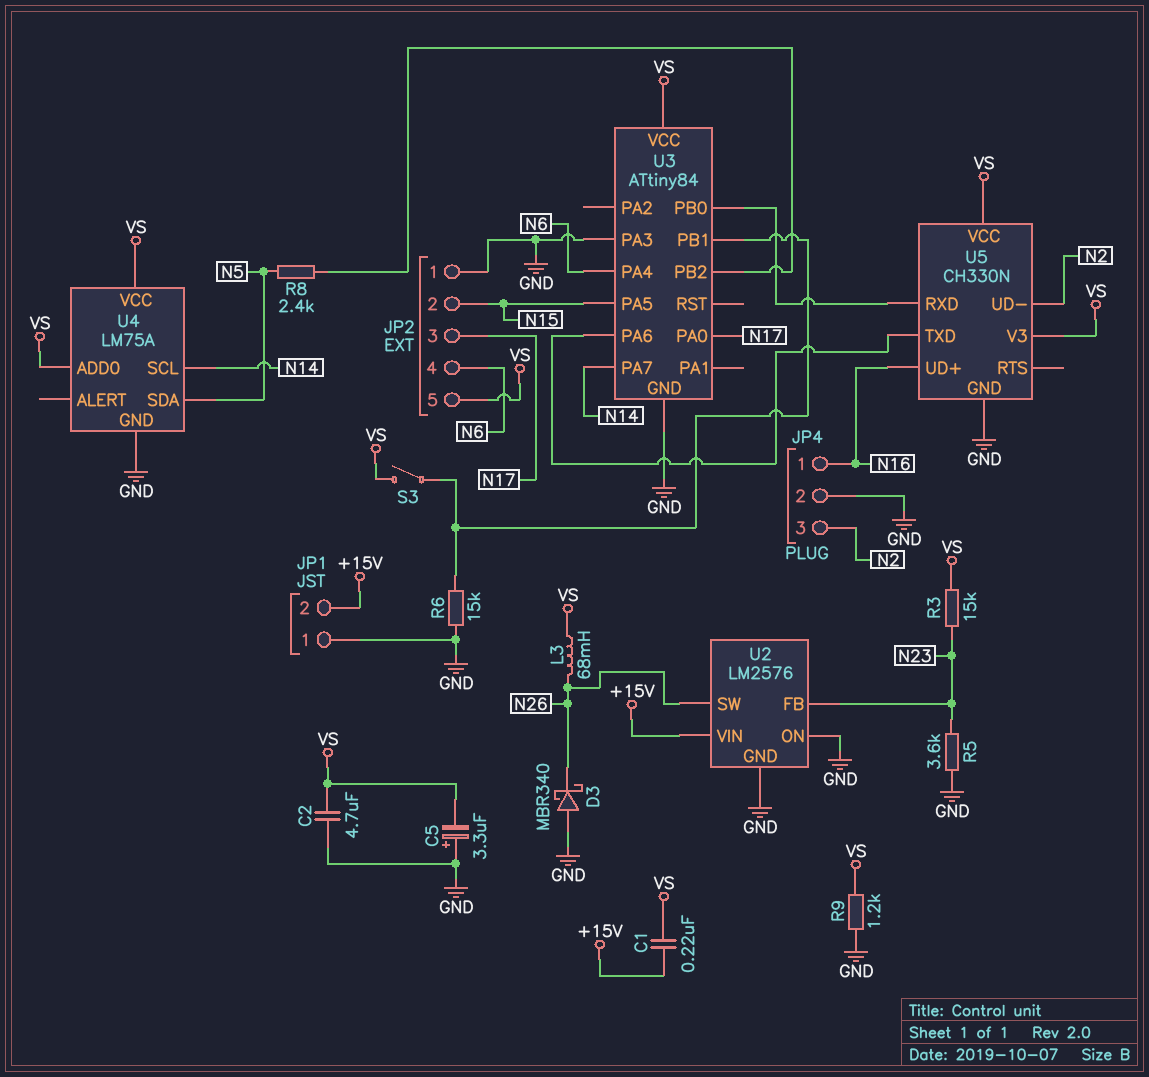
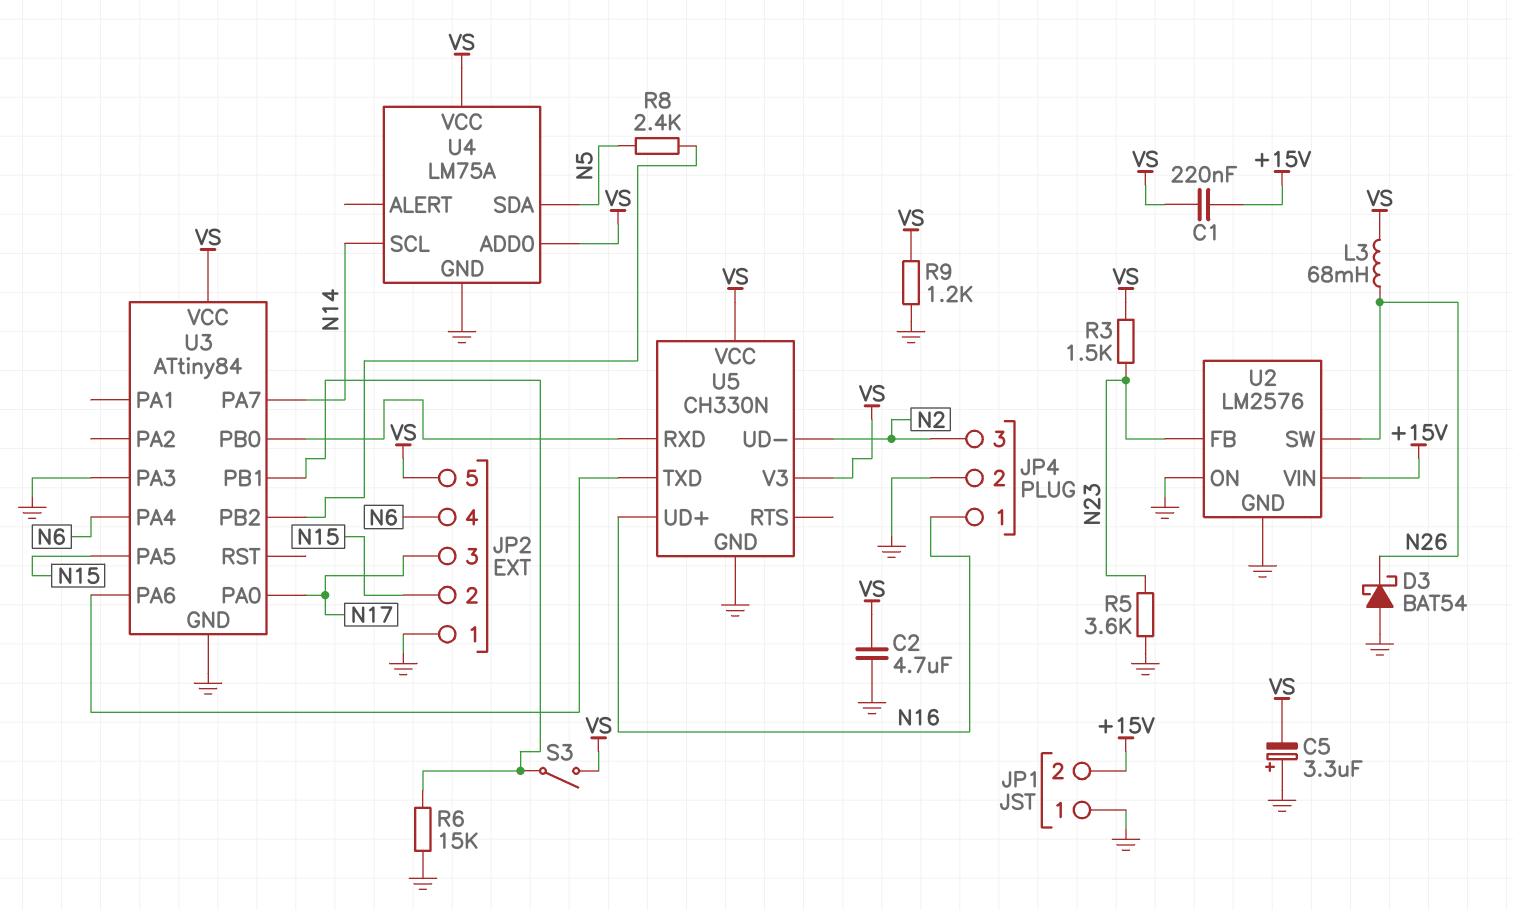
D3: schottky MBR340 (A GND, K N26) -> schottky BAT54 (A GND, K N26)
R3: 15k (N23, VS) -> 1.5k (N23, VS)

